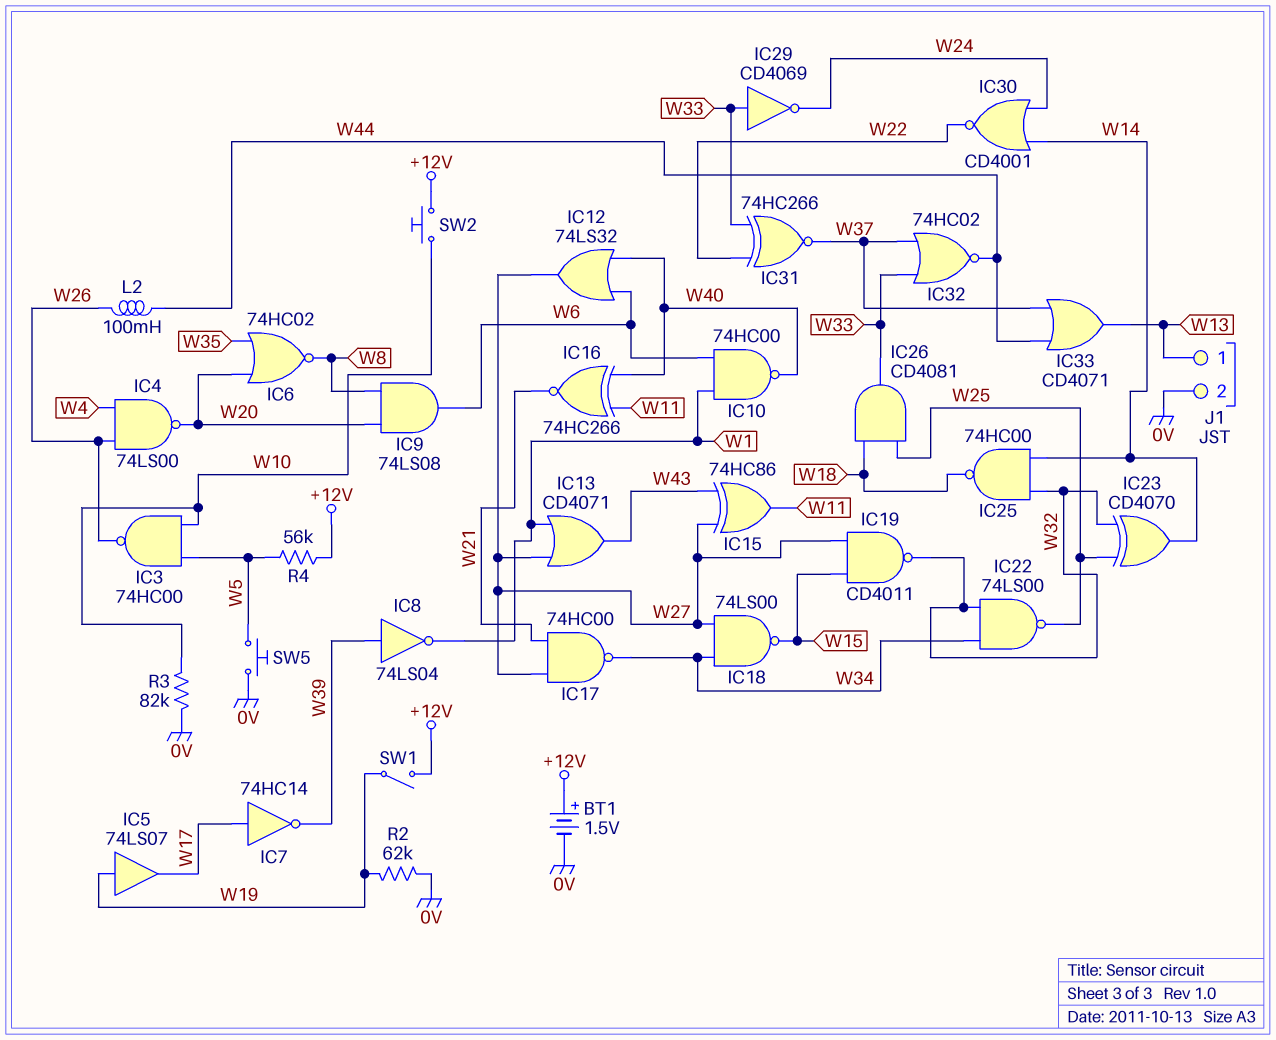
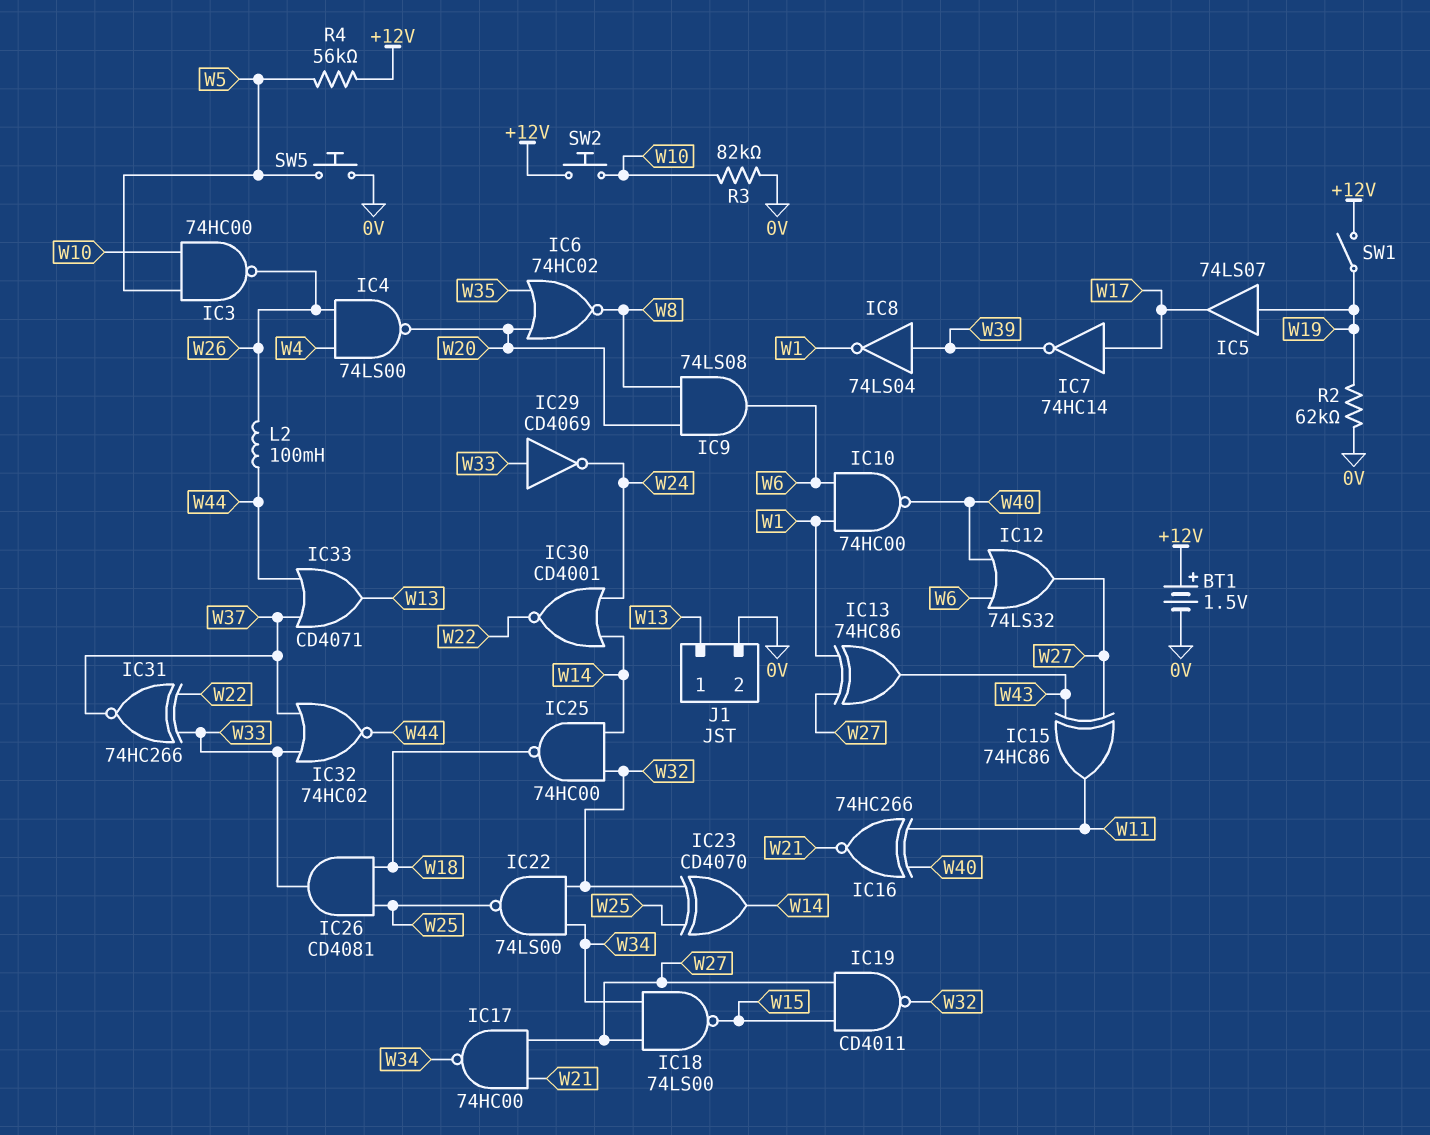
IC13: OR CD4071 (in W1, in W27, out W43) -> XOR 74HC86 (in W1, in W27, out W43)

